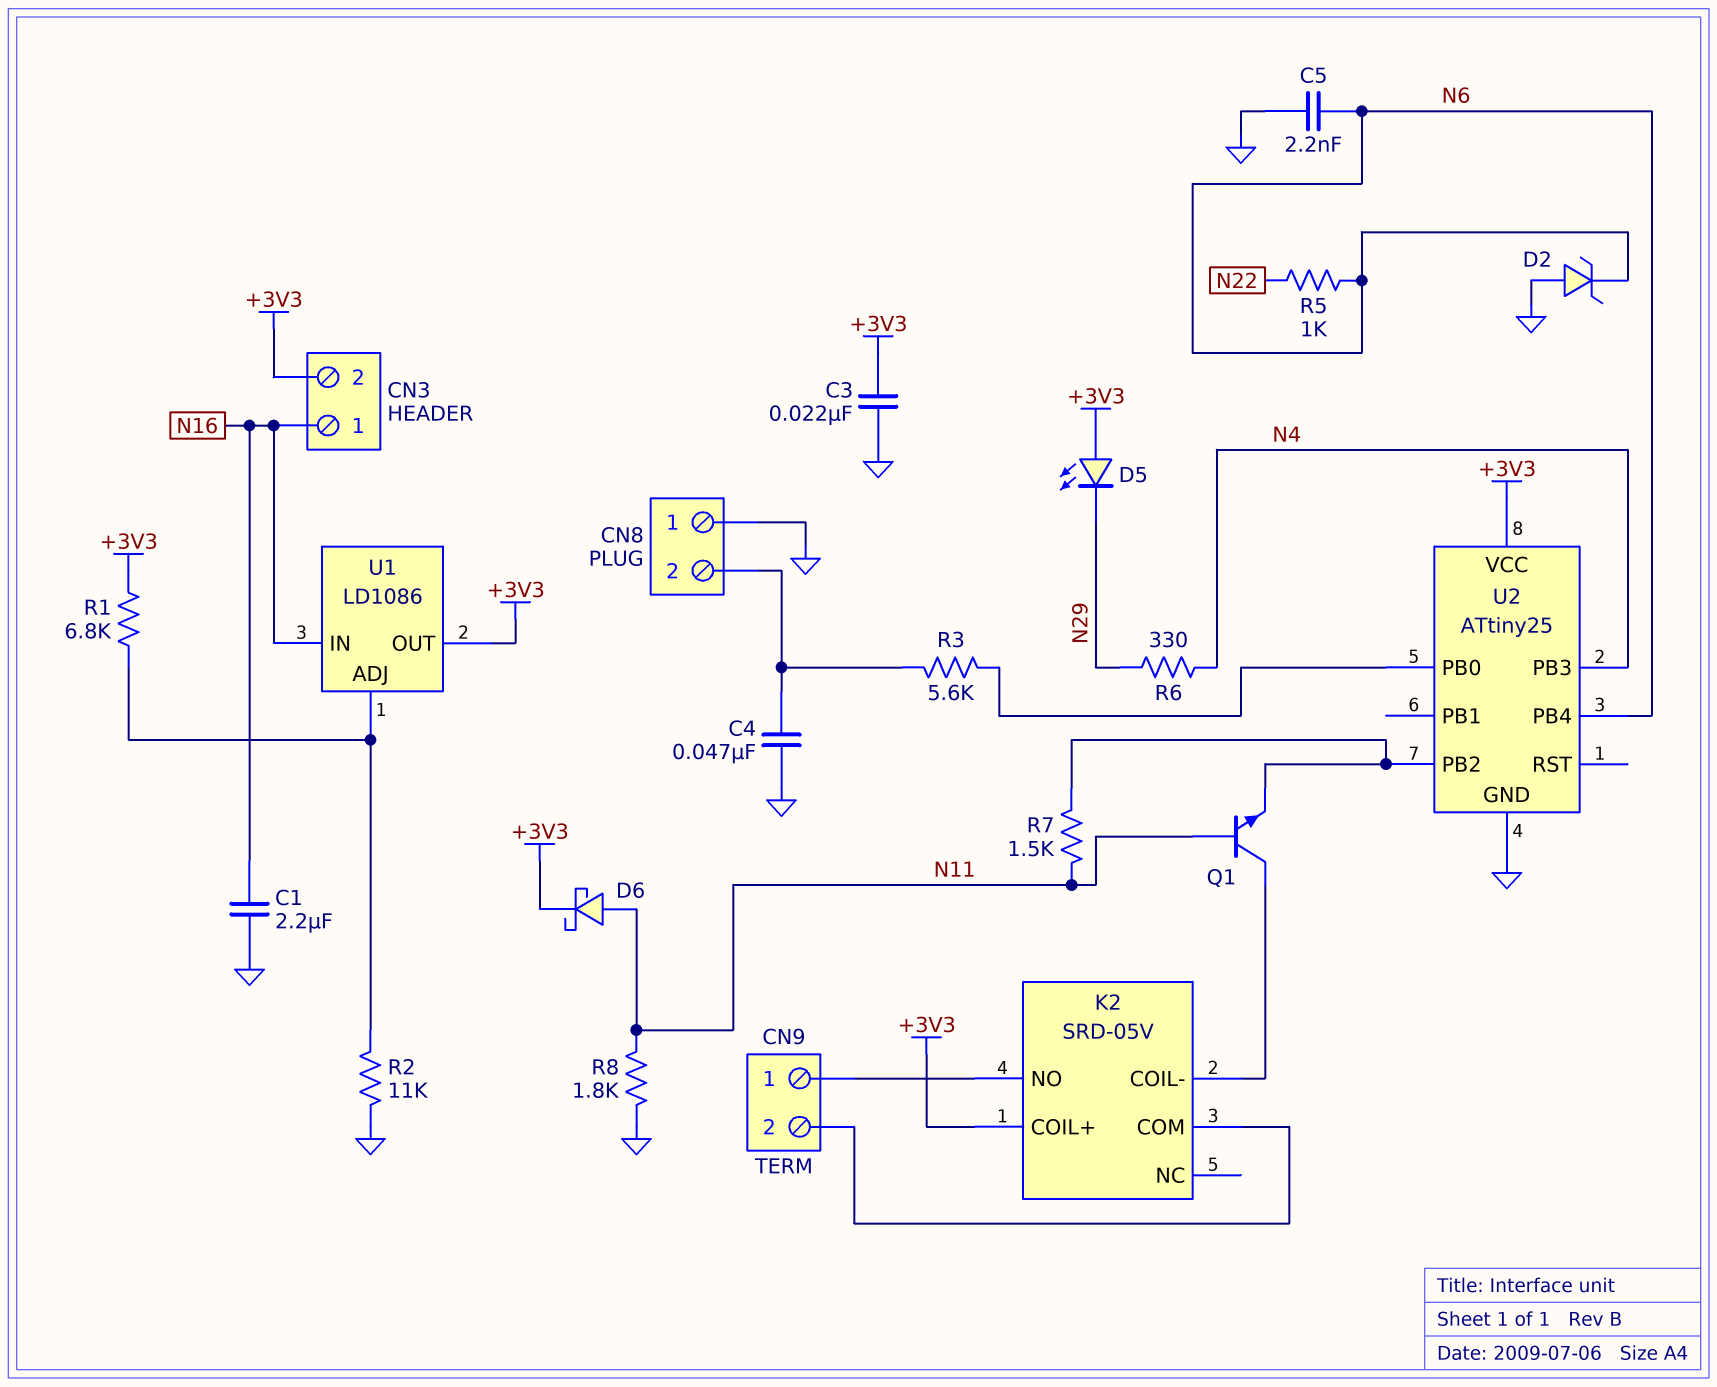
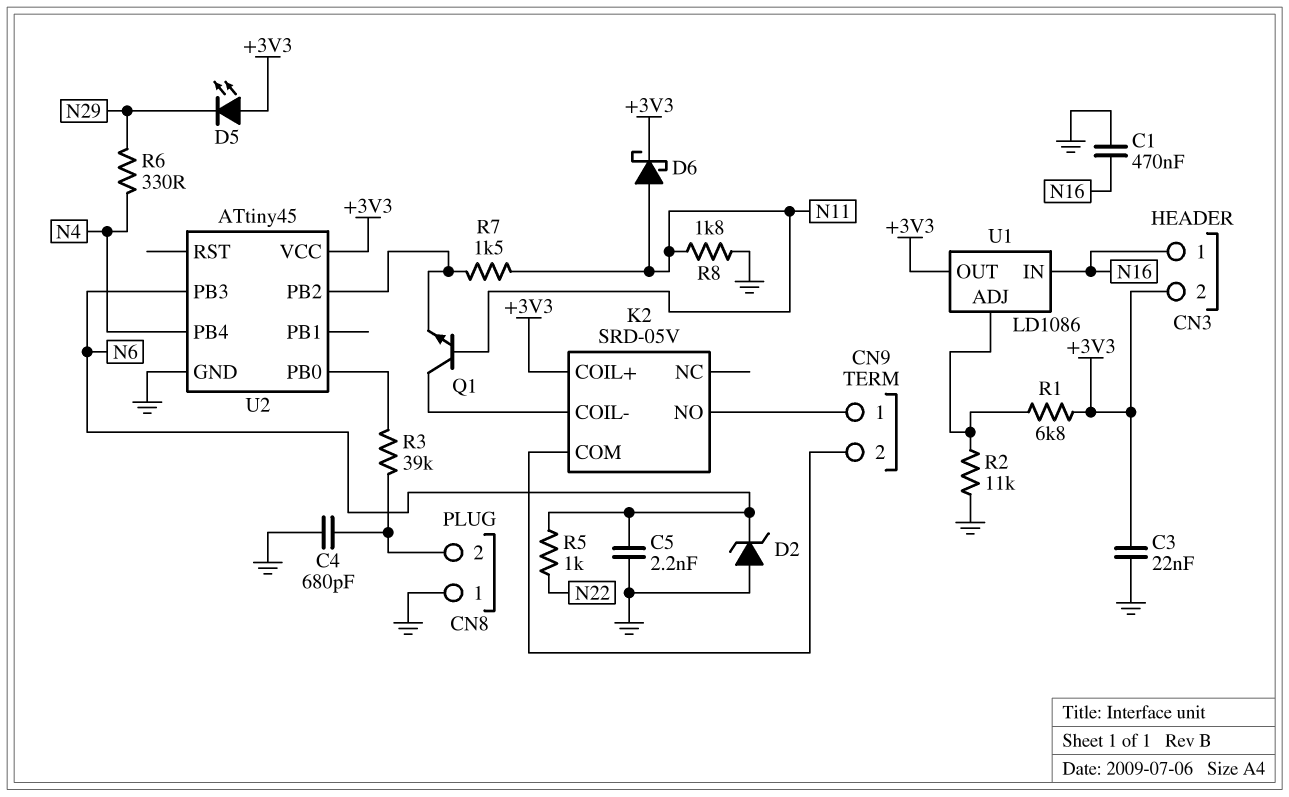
C1: 2.2uF (GND, N16) -> 470nF (GND, N16)
C4: 47nF (CN8/2, GND) -> 680pF (CN8/2, GND)
R3: 5.6k (CN8/2, U2/PB0) -> 39k (CN8/2, U2/PB0)
U2: ATtiny25 -> ATtiny45
U2 pin PB3: N4 -> N6
U2 pin PB4: N6 -> N4

